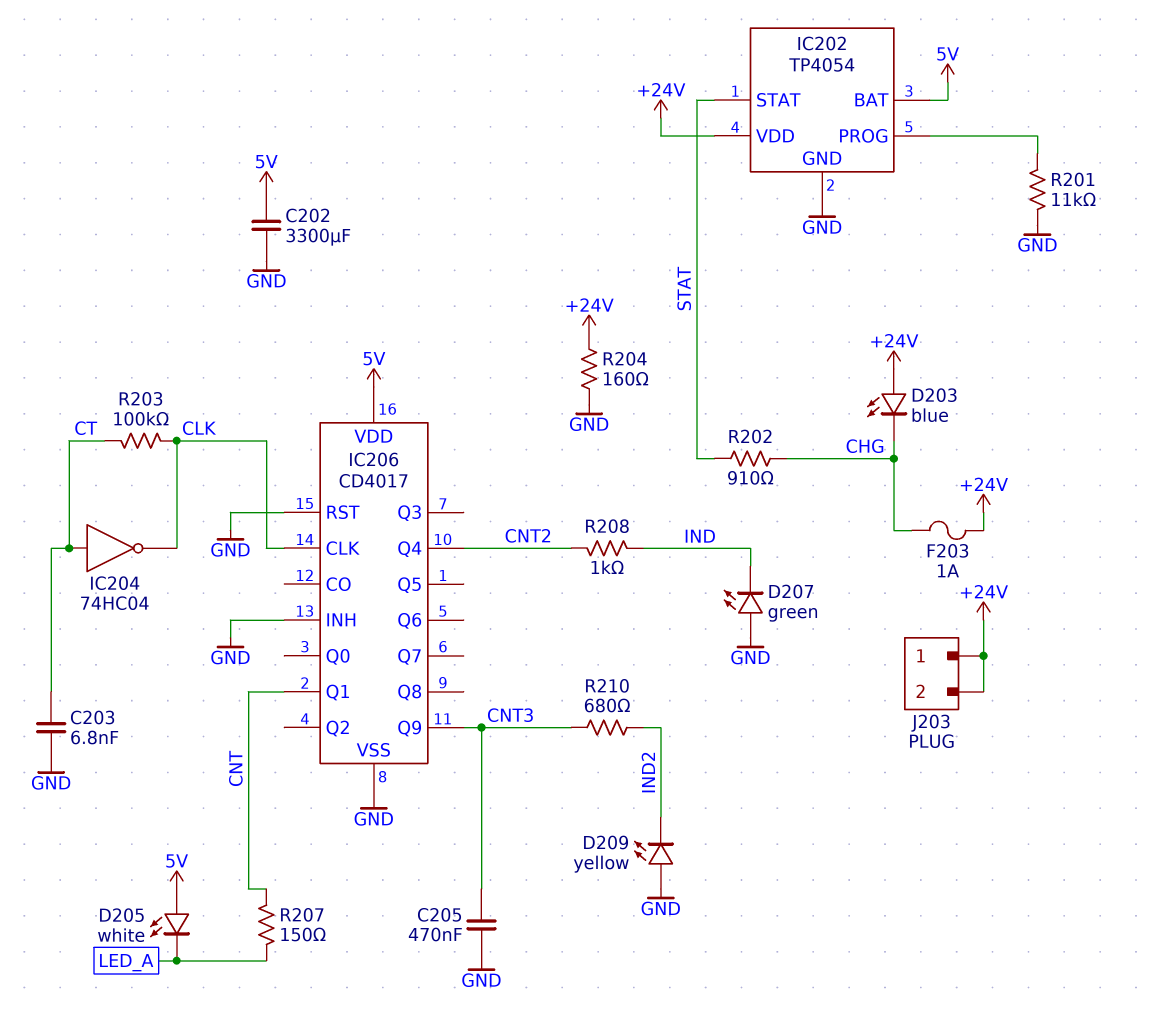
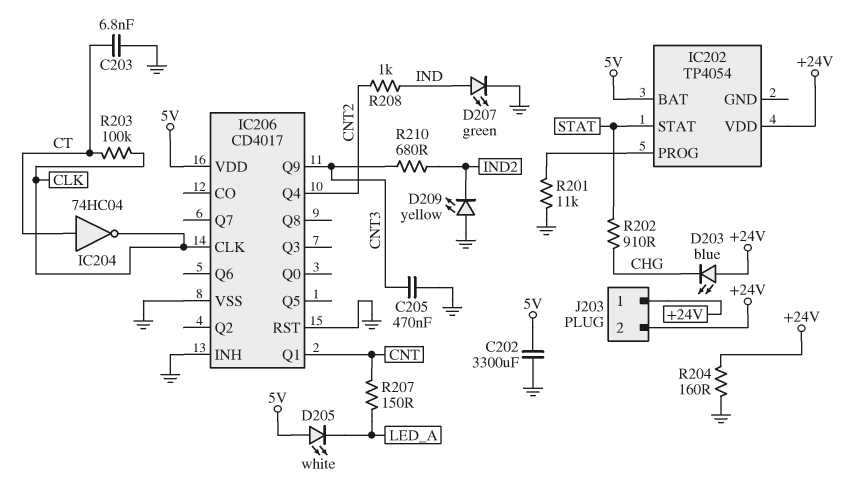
D207: LED green (A GND, K IND) -> LED green (A IND, K GND)
F203: 1A (+24V, CHG) -> none
IC202 pin GND: GND -> none

